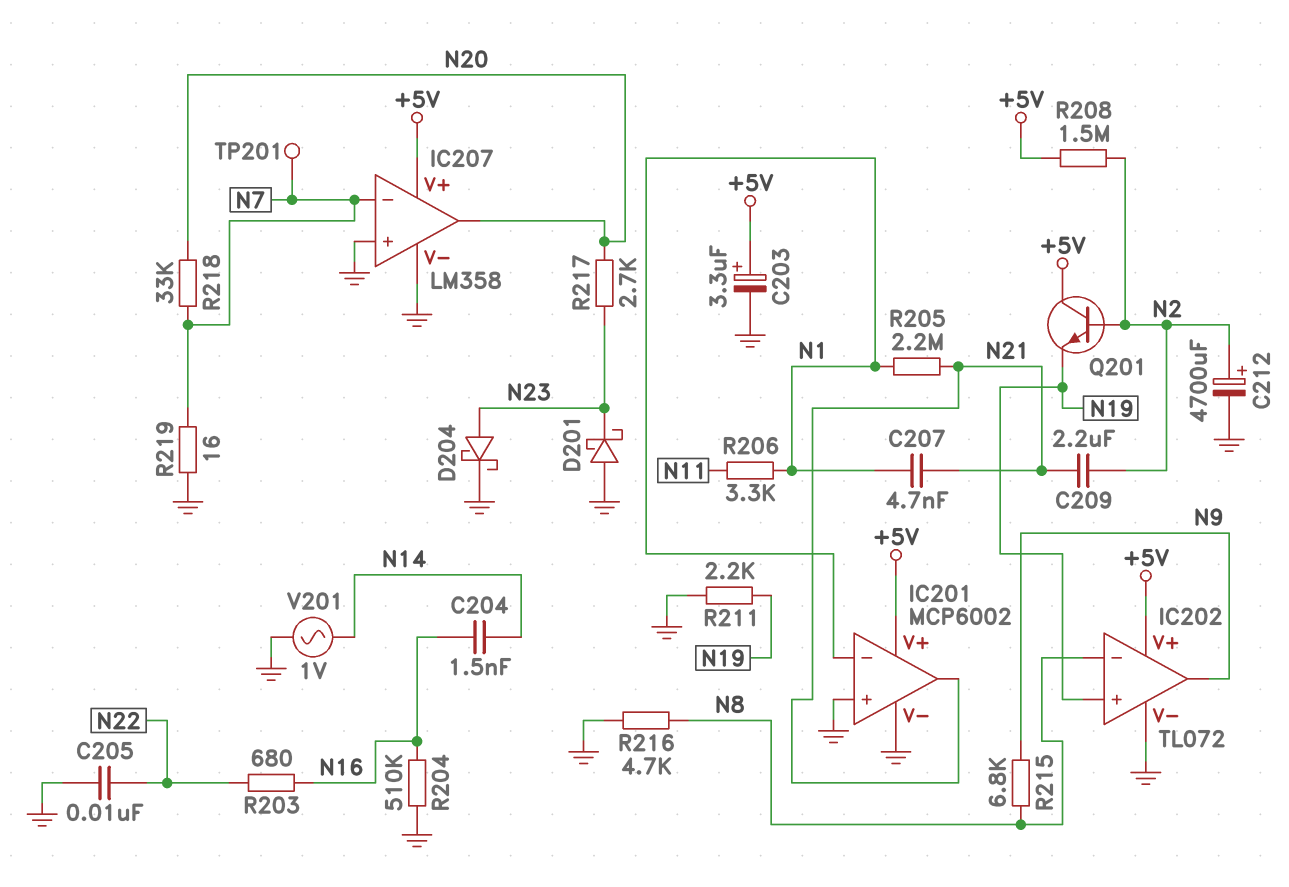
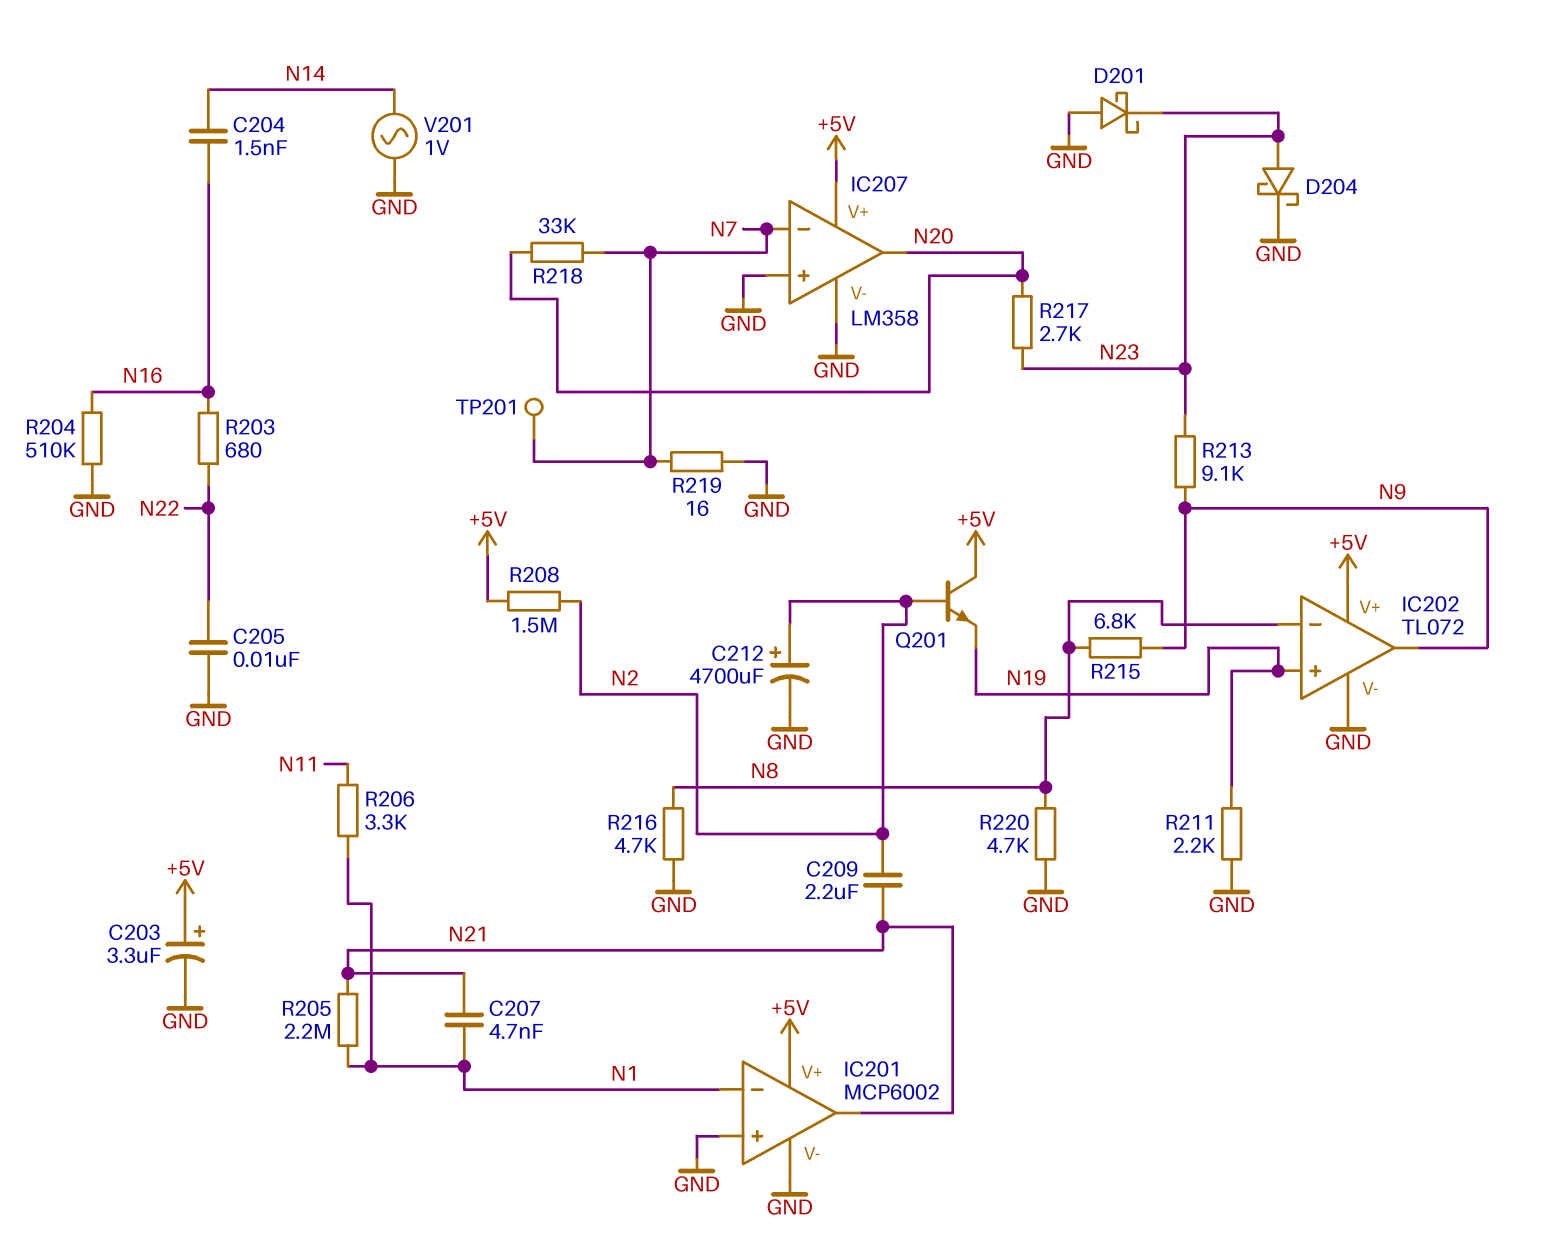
R213: none -> 9.1k (N9, N23)
R220: none -> 4.7k (GND, N8)

